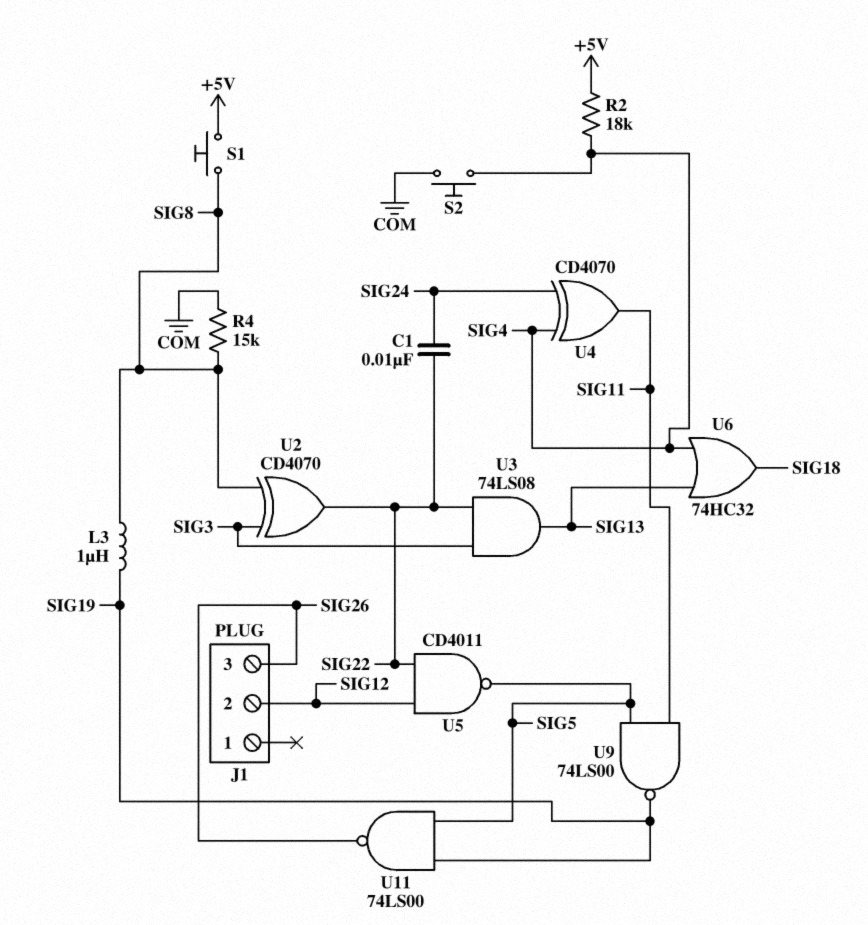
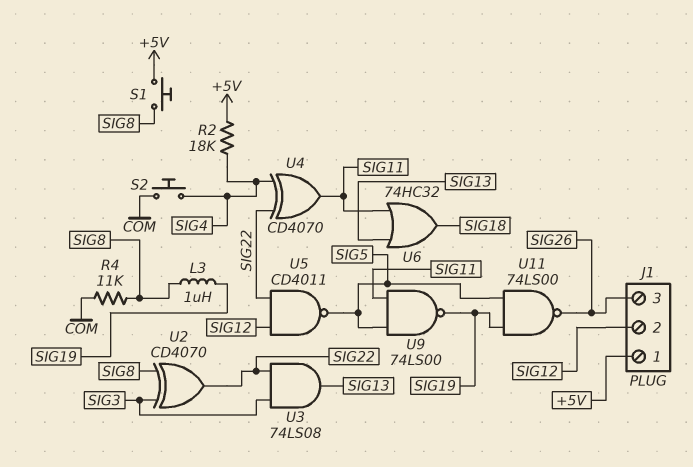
C1: 10nF (SIG22, SIG24) -> none
J1 pin 1: none -> +5V
R4: 15k (COM, SIG8) -> 11k (COM, SIG8)
U4: XOR CD4070 (in SIG4, in SIG24, out SIG11) -> XOR CD4070 (in SIG4, in SIG22, out SIG11)
U6: OR 74HC32 (in SIG4, in SIG13, out SIG18) -> OR 74HC32 (in SIG11, in SIG13, out SIG18)

